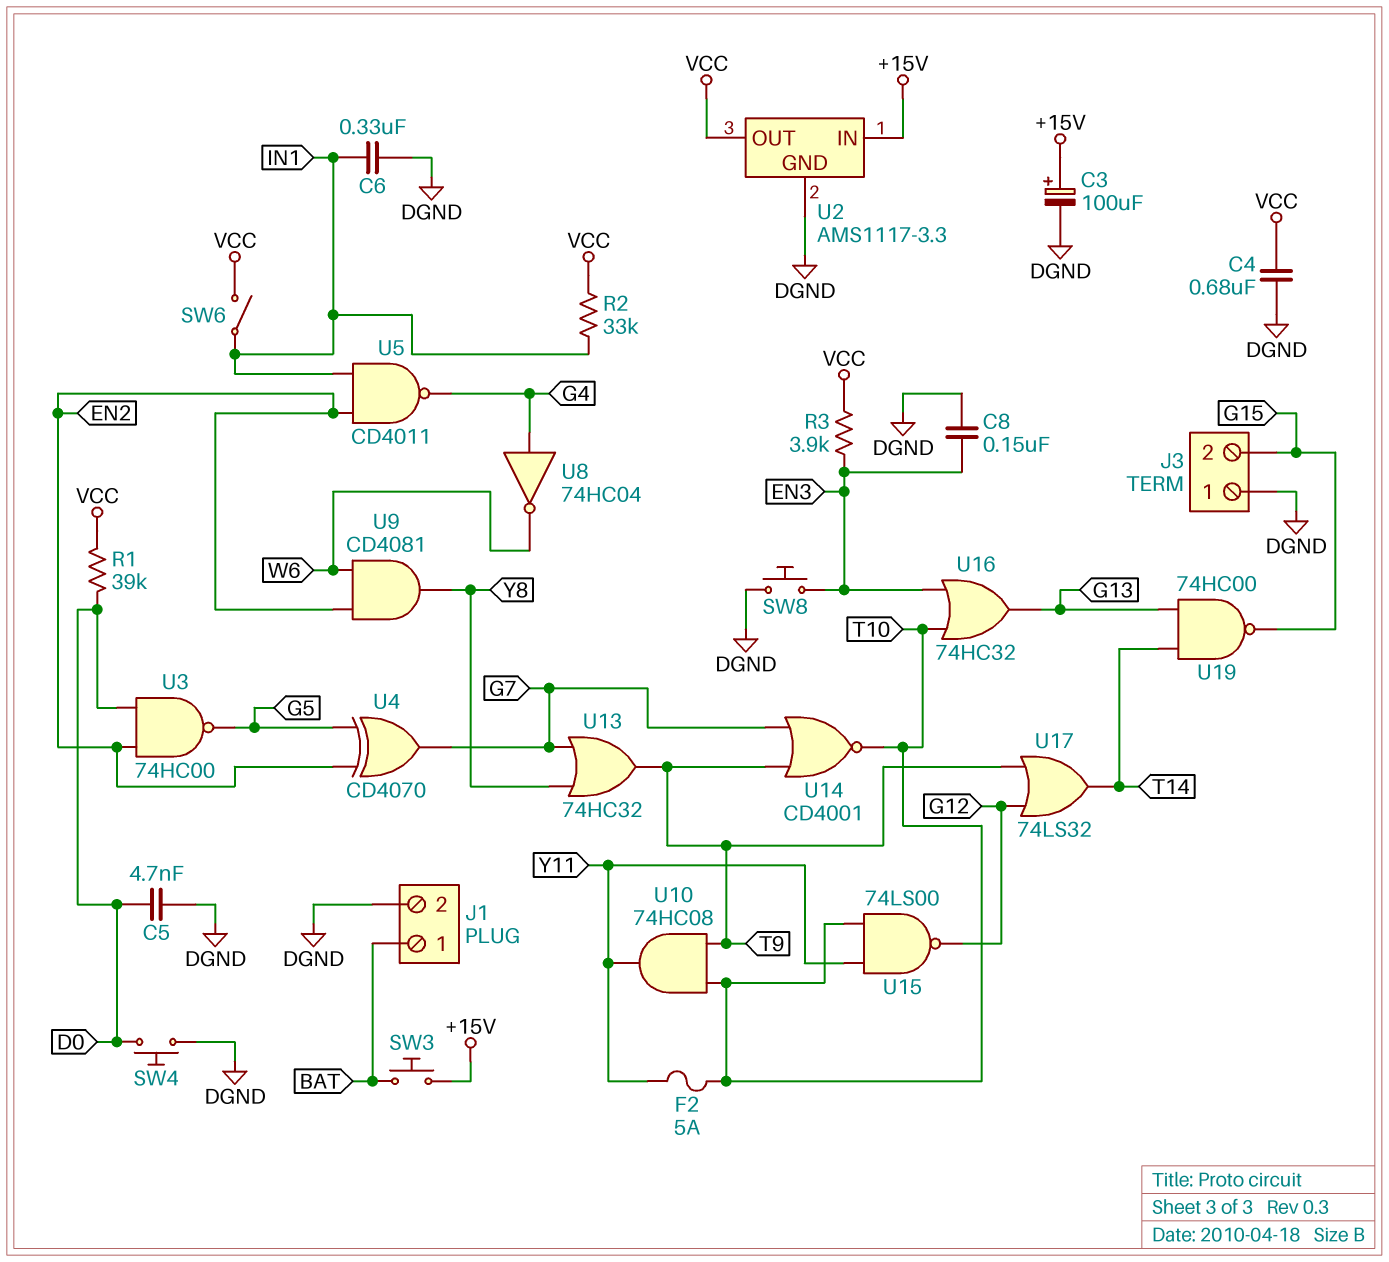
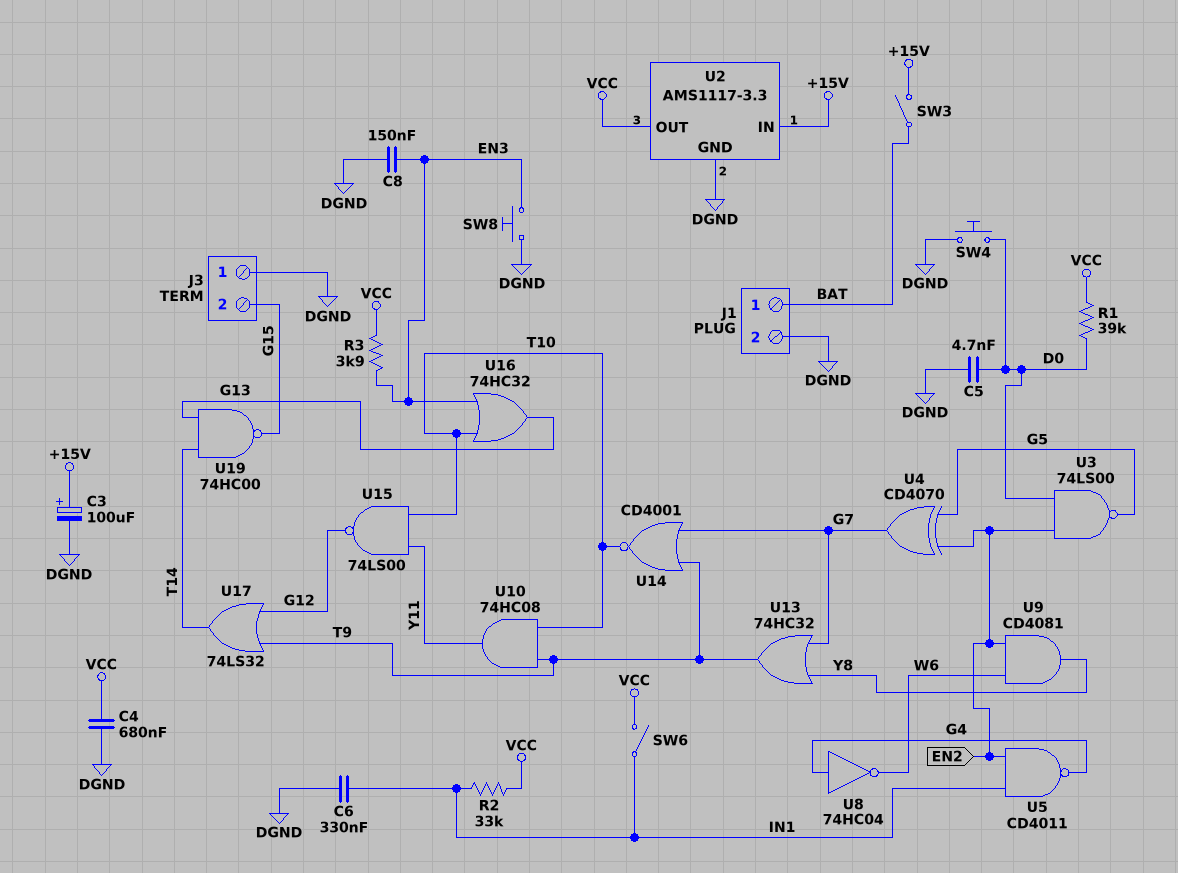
F2: 5A (T10, Y11) -> none
SW3: button (+15V, BAT) -> switch (+15V, BAT)
U3: NAND 74HC00 (in D0, in EN2, out G5) -> NAND 74LS00 (in D0, in EN2, out G5)

